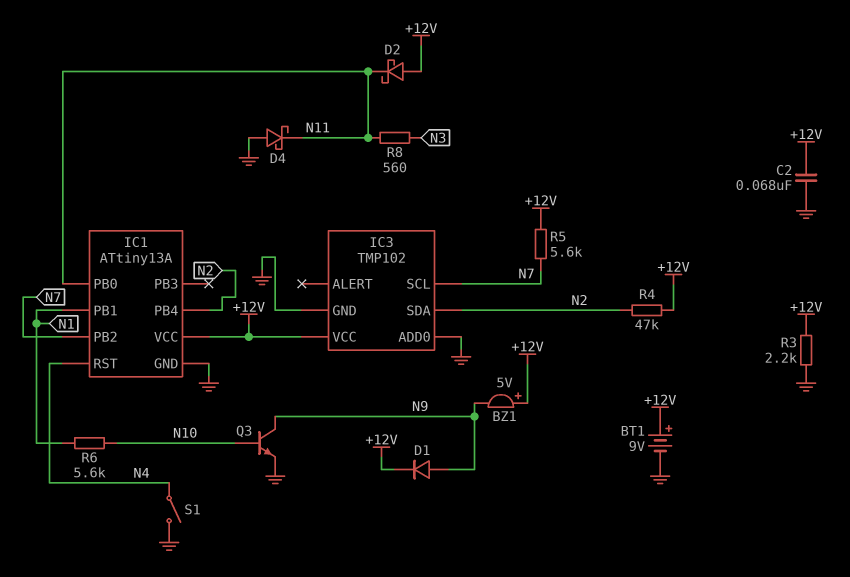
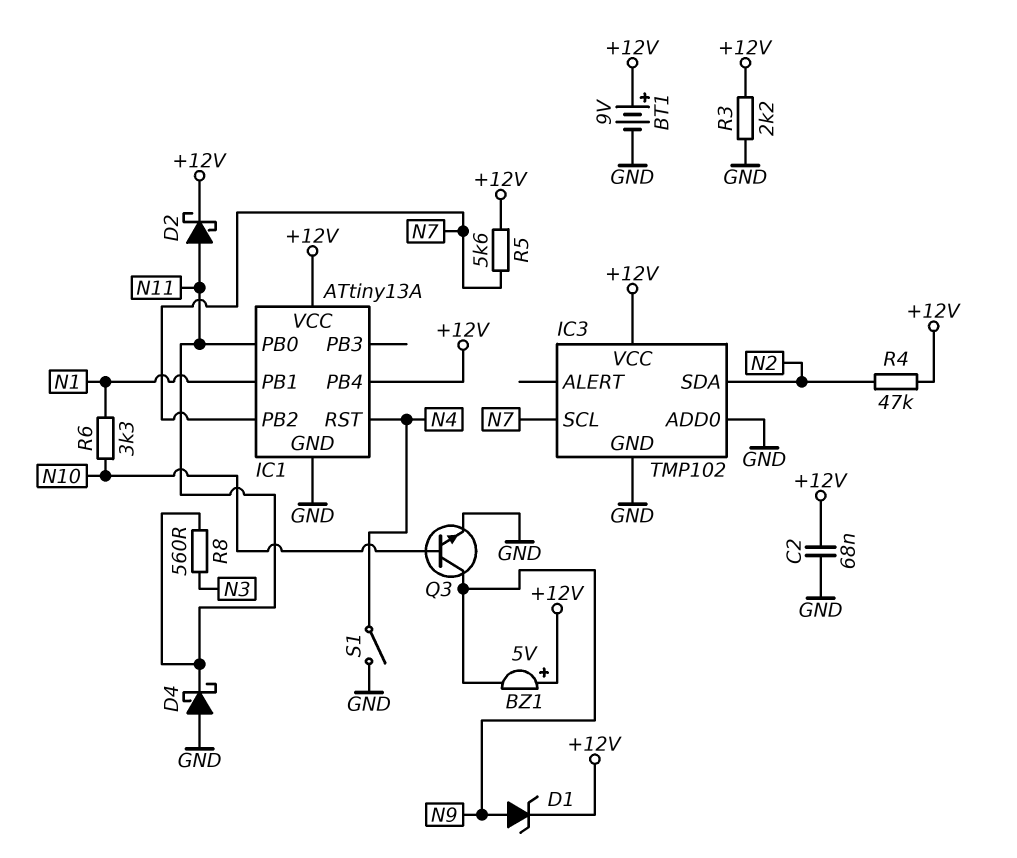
D1: diode (A N9, K +12V) -> zener (A N9, K +12V)
D2: schottky (A +12V, K N11) -> schottky (A N11, K +12V)
IC1 pin PB4: N2 -> +12V
R6: 5.6k (N1, N10) -> 3.3k (N1, N10)

